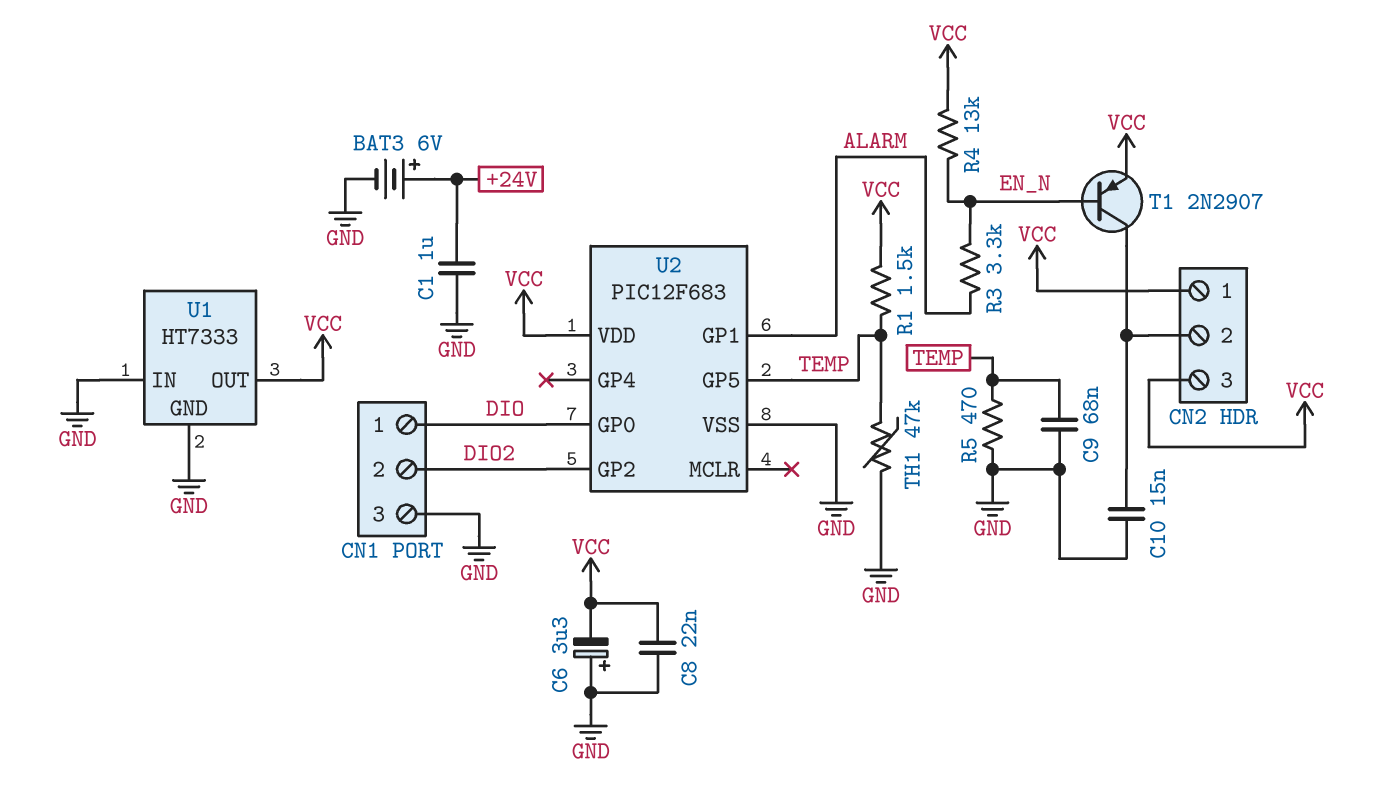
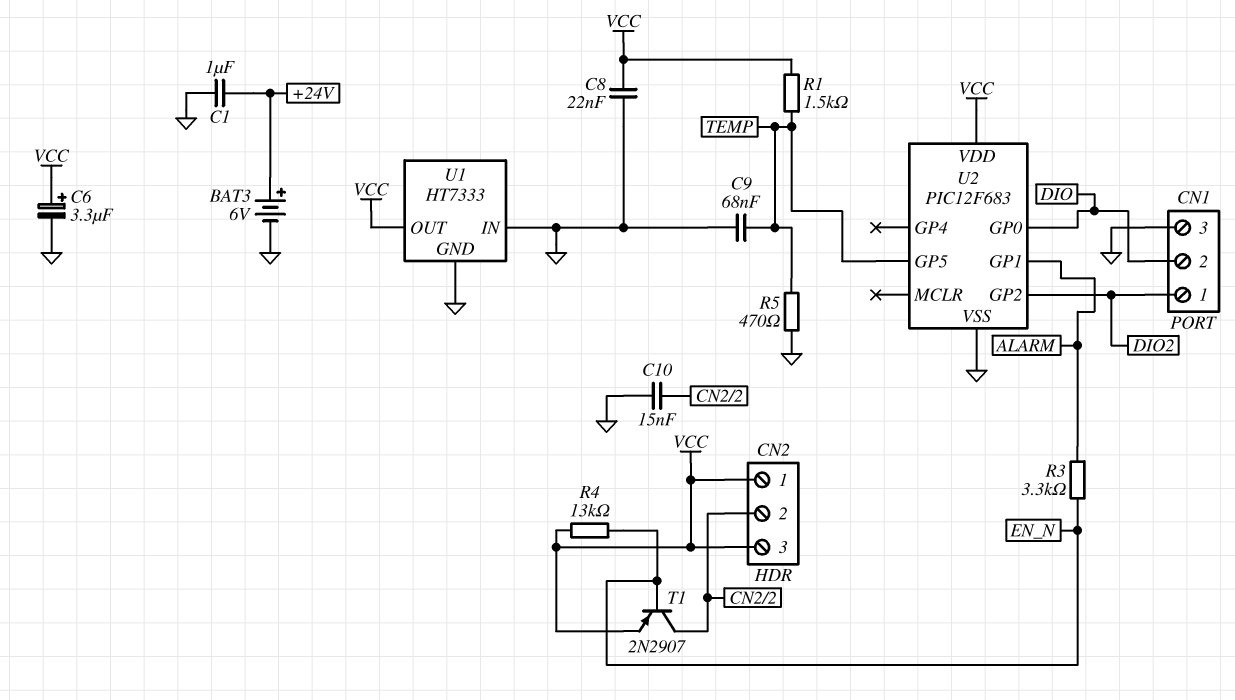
C6: 3.3uF (plus GND, minus VCC) -> 3.3uF (plus VCC, minus GND)
CN1 pin 1: DIO -> DIO2
CN1 pin 2: DIO2 -> DIO
TH1: 47k (GND, TEMP) -> none

